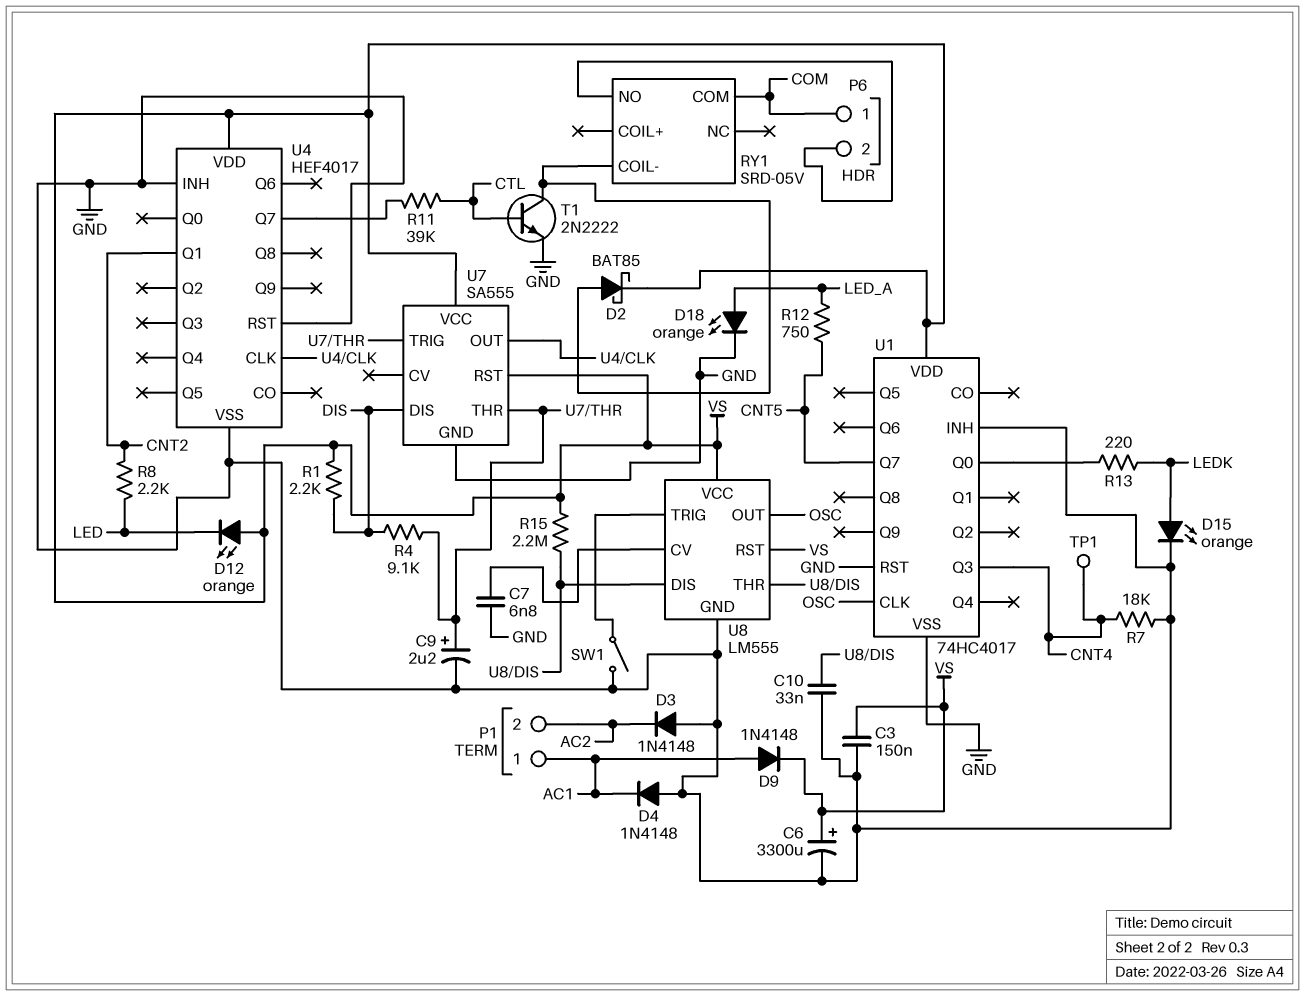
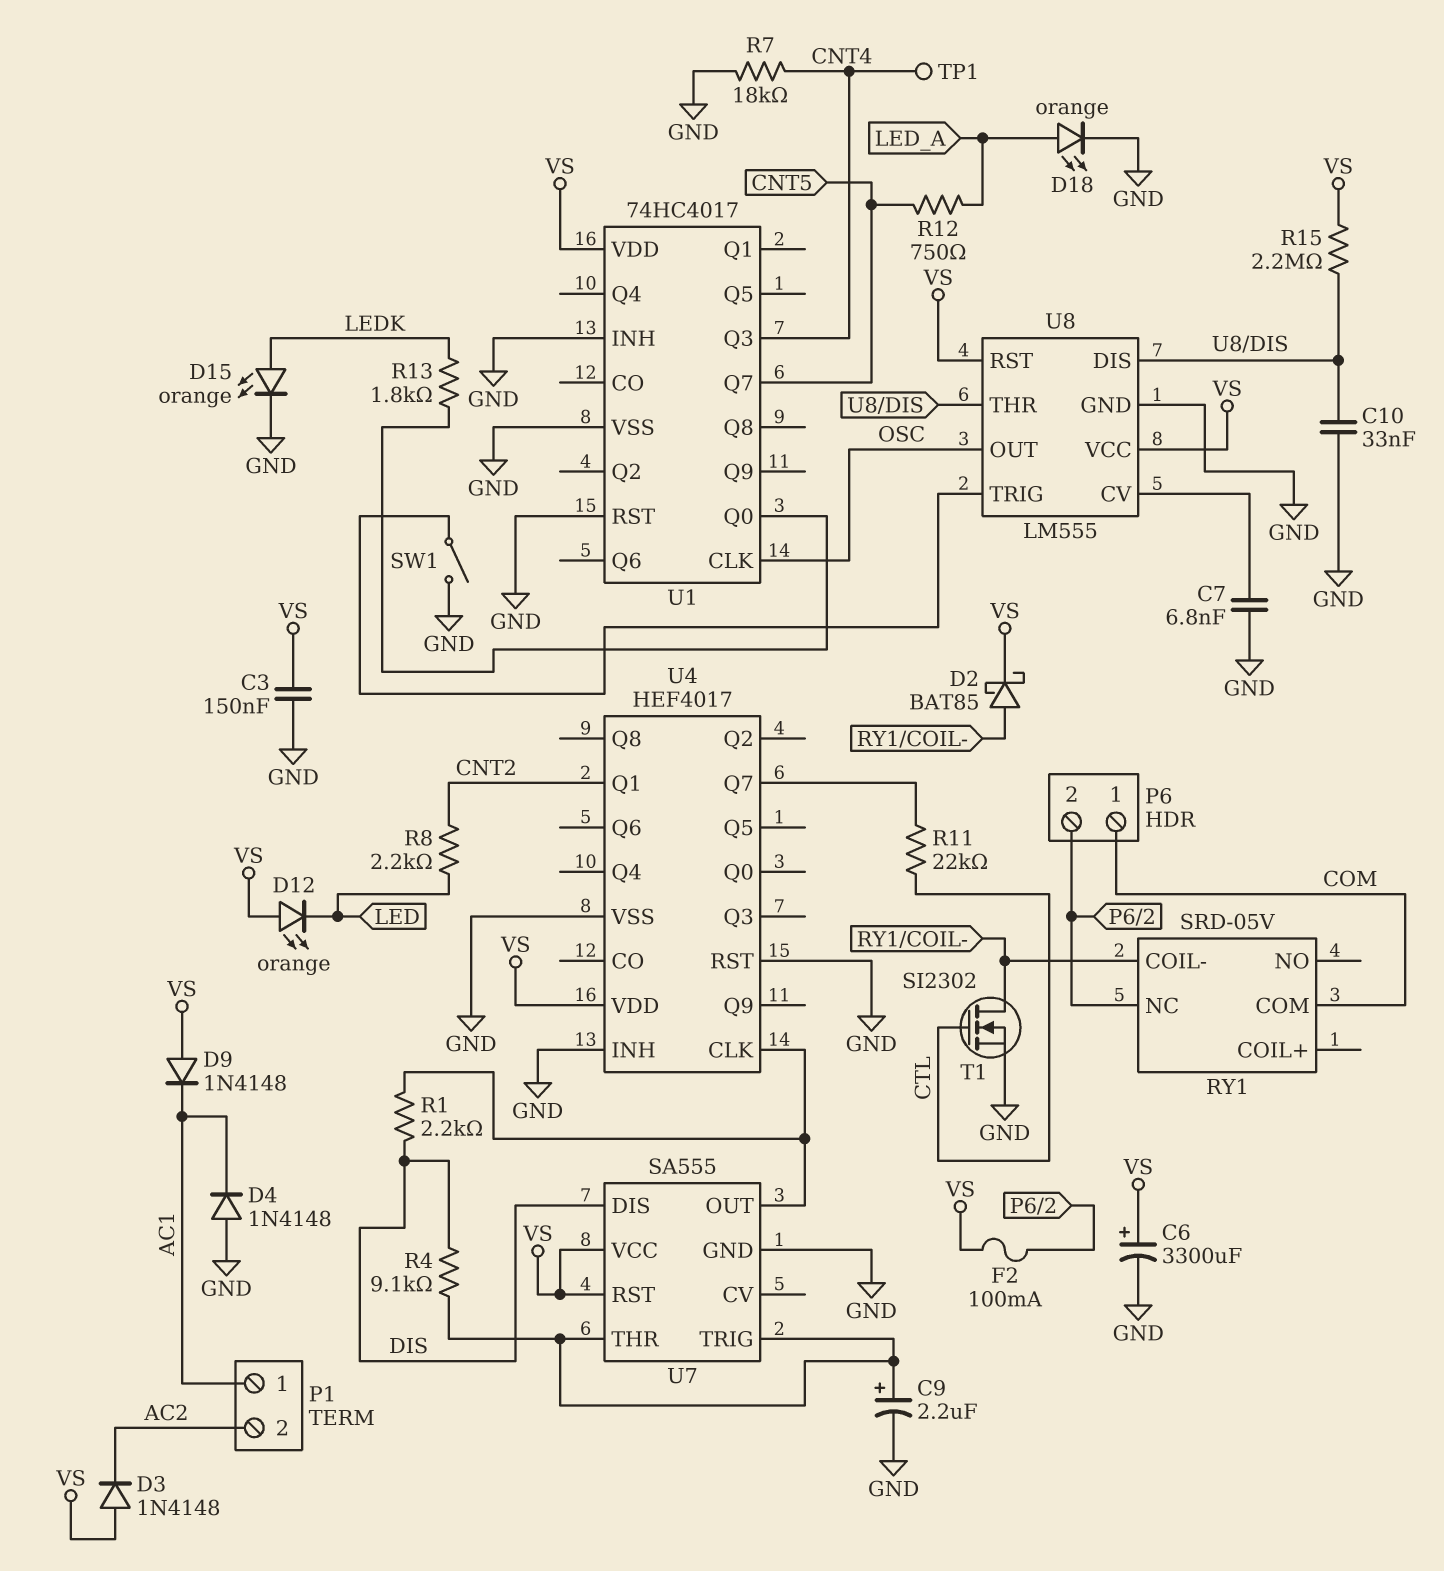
D3: diode 1N4148 (A GND, K AC2) -> diode 1N4148 (A VS, K AC2)
D9: diode 1N4148 (A AC1, K VS) -> diode 1N4148 (A VS, K AC1)
F2: none -> 100mA (P6/2, VS)
R1: 2.2k (DIS, VS) -> 2.2k (DIS, U4/CLK)
R11: 39k (CTL, U4/Q7) -> 22k (CTL, U4/Q7)
R13: 220 (LEDK, U1/Q0) -> 1.8k (LEDK, U1/Q0)
RY1 pin NC: none -> P6/2
RY1 pin NO: P6/2 -> none
T1: NPN 2N2222 (B CTL, C RY1/COIL-, E GND) -> NMOS SI2302 (G CTL, D RY1/COIL-, S GND)

